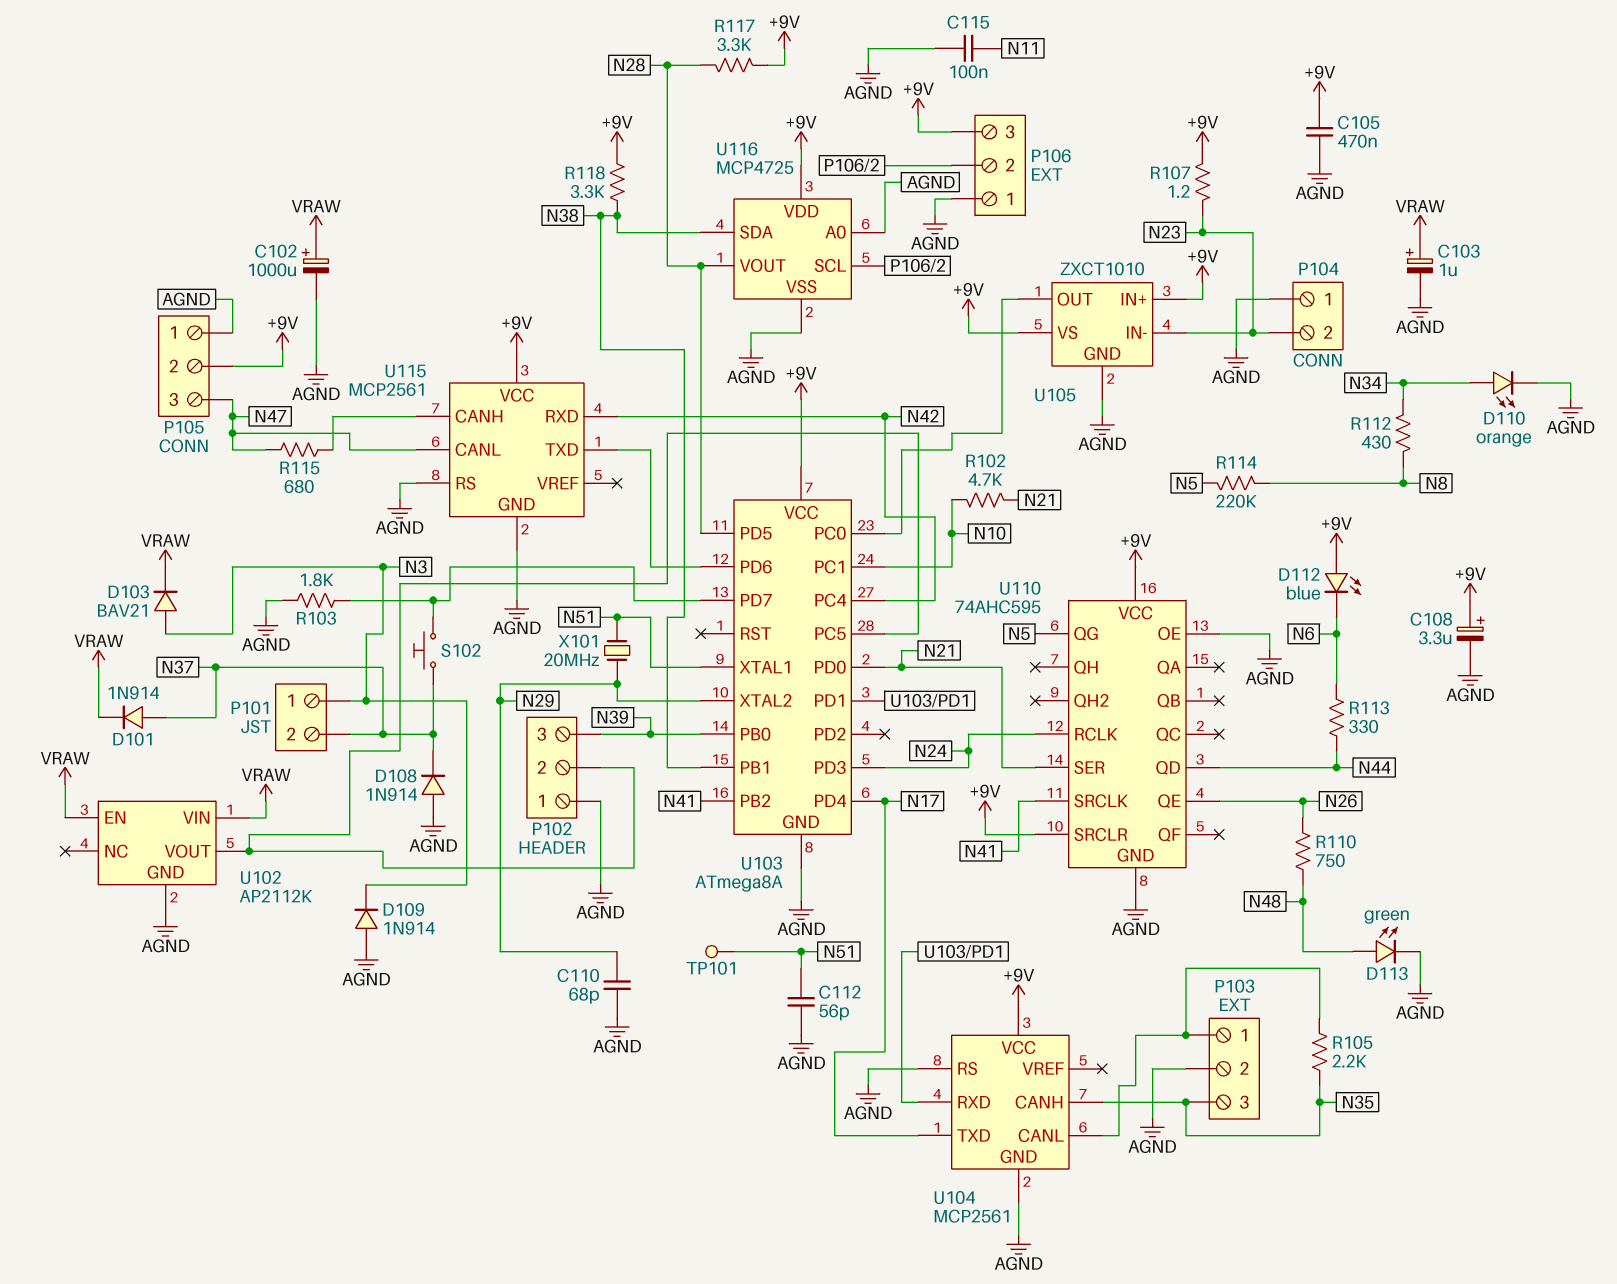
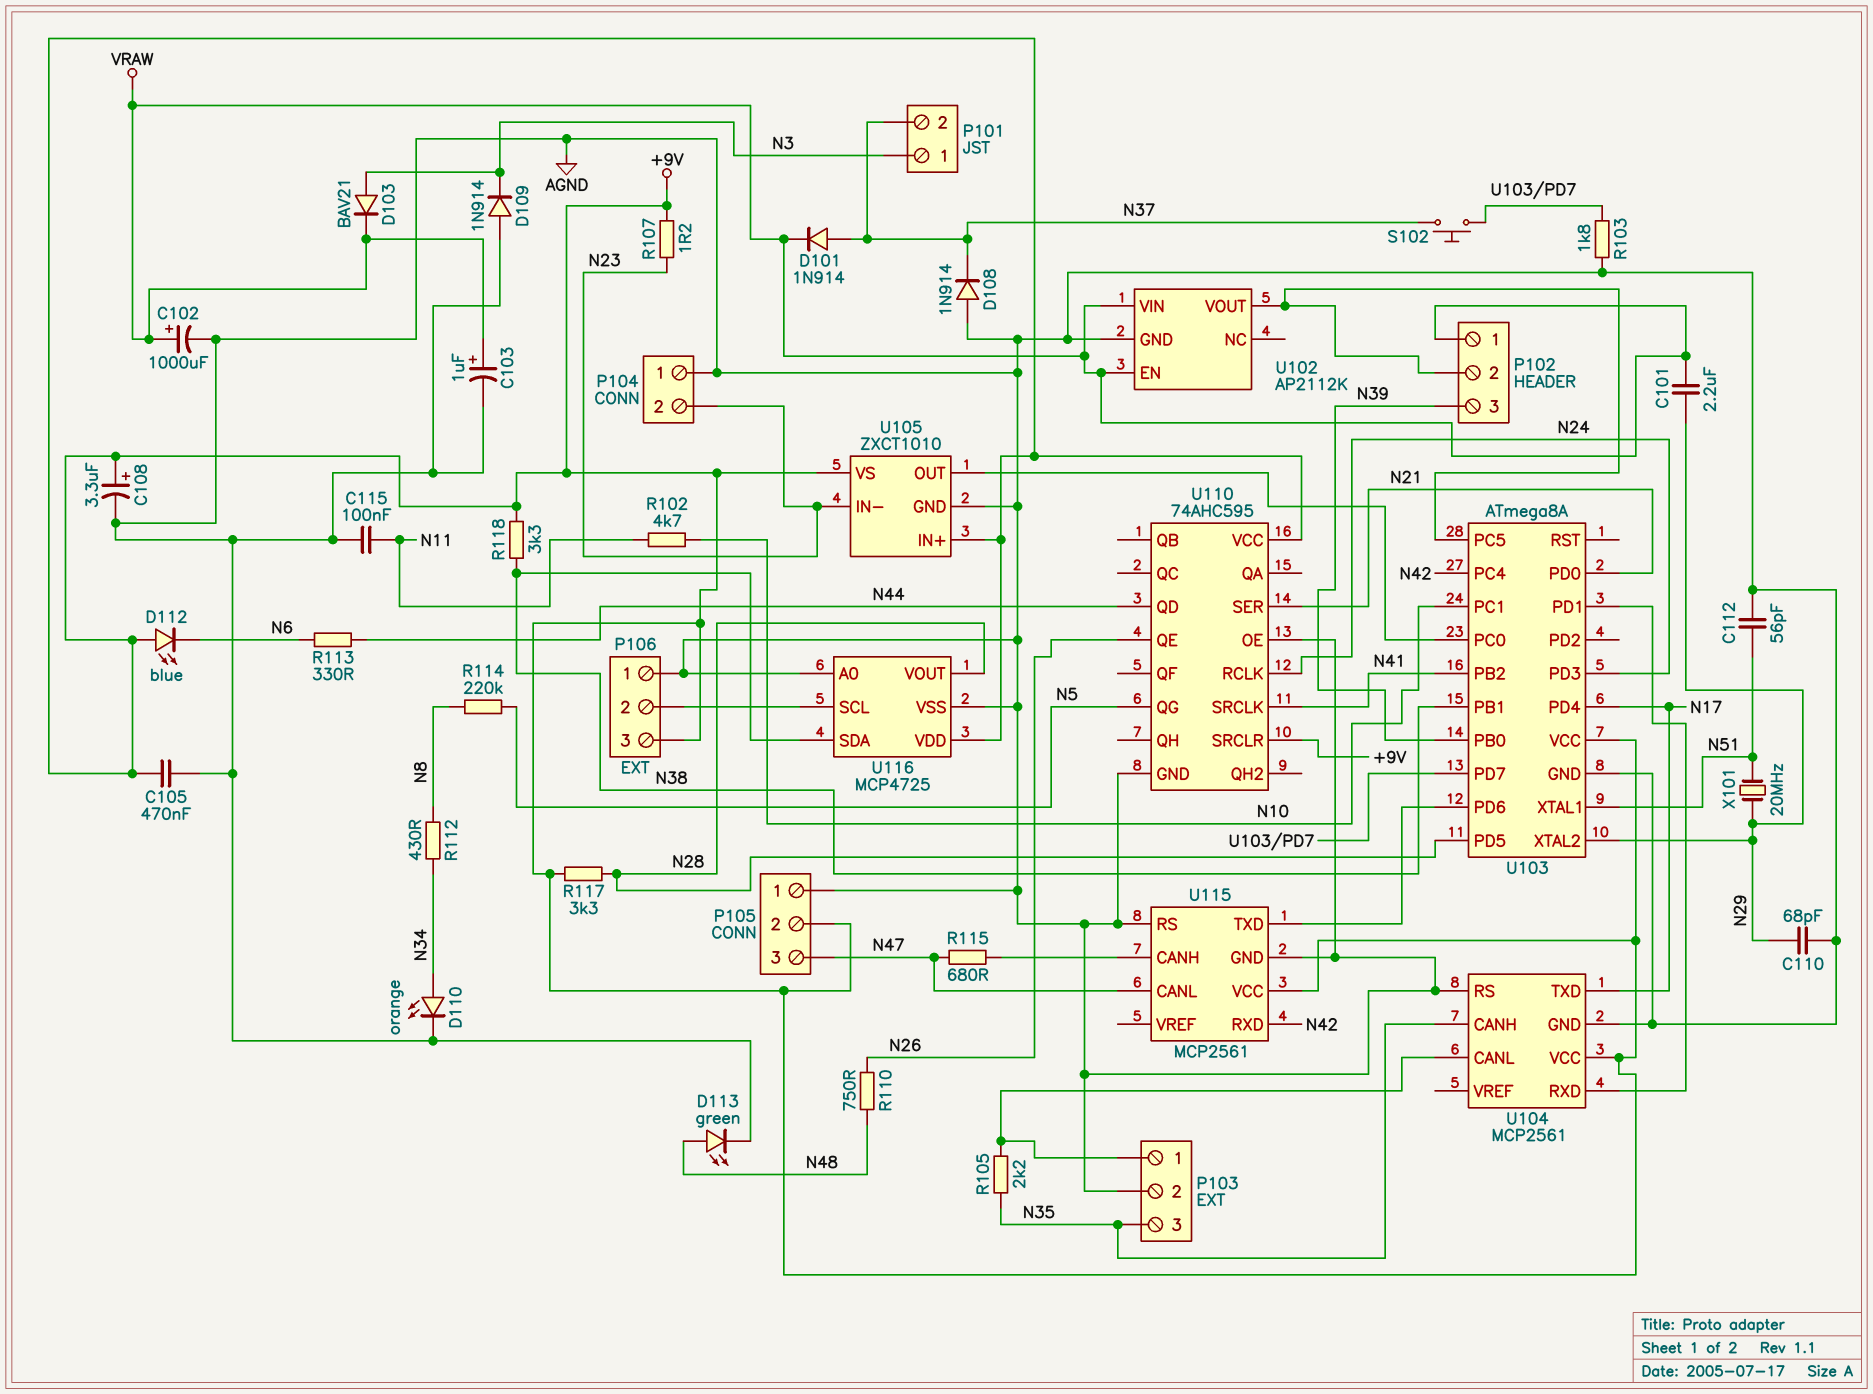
C101: none -> 2.2uF (N29, VRAW)
P102 pin 1: AGND -> VRAW
R102: 4.7k (N10, N21) -> 4.7k (N10, N11)
TP101: test point (N51) -> none

